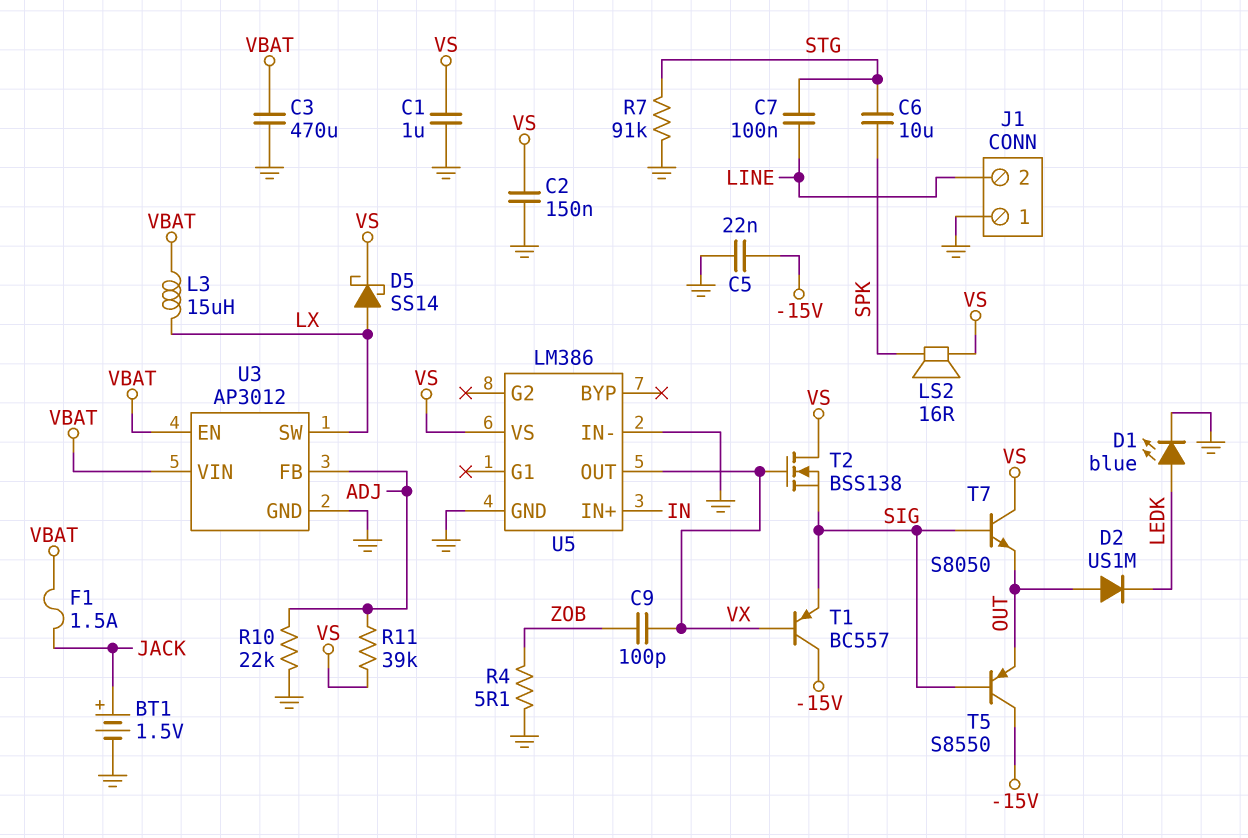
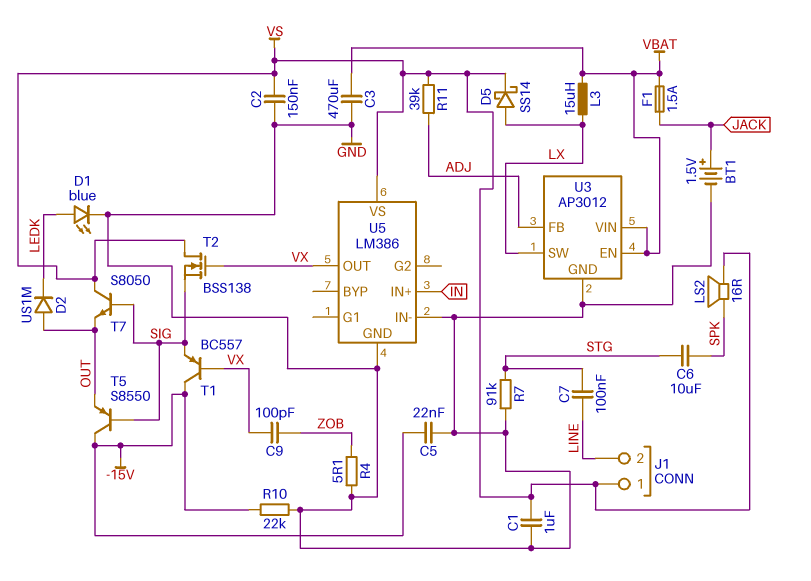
J1 pin 1: GND -> VS
R10: 22k (ADJ, GND) -> 22k (-15V, GND)

